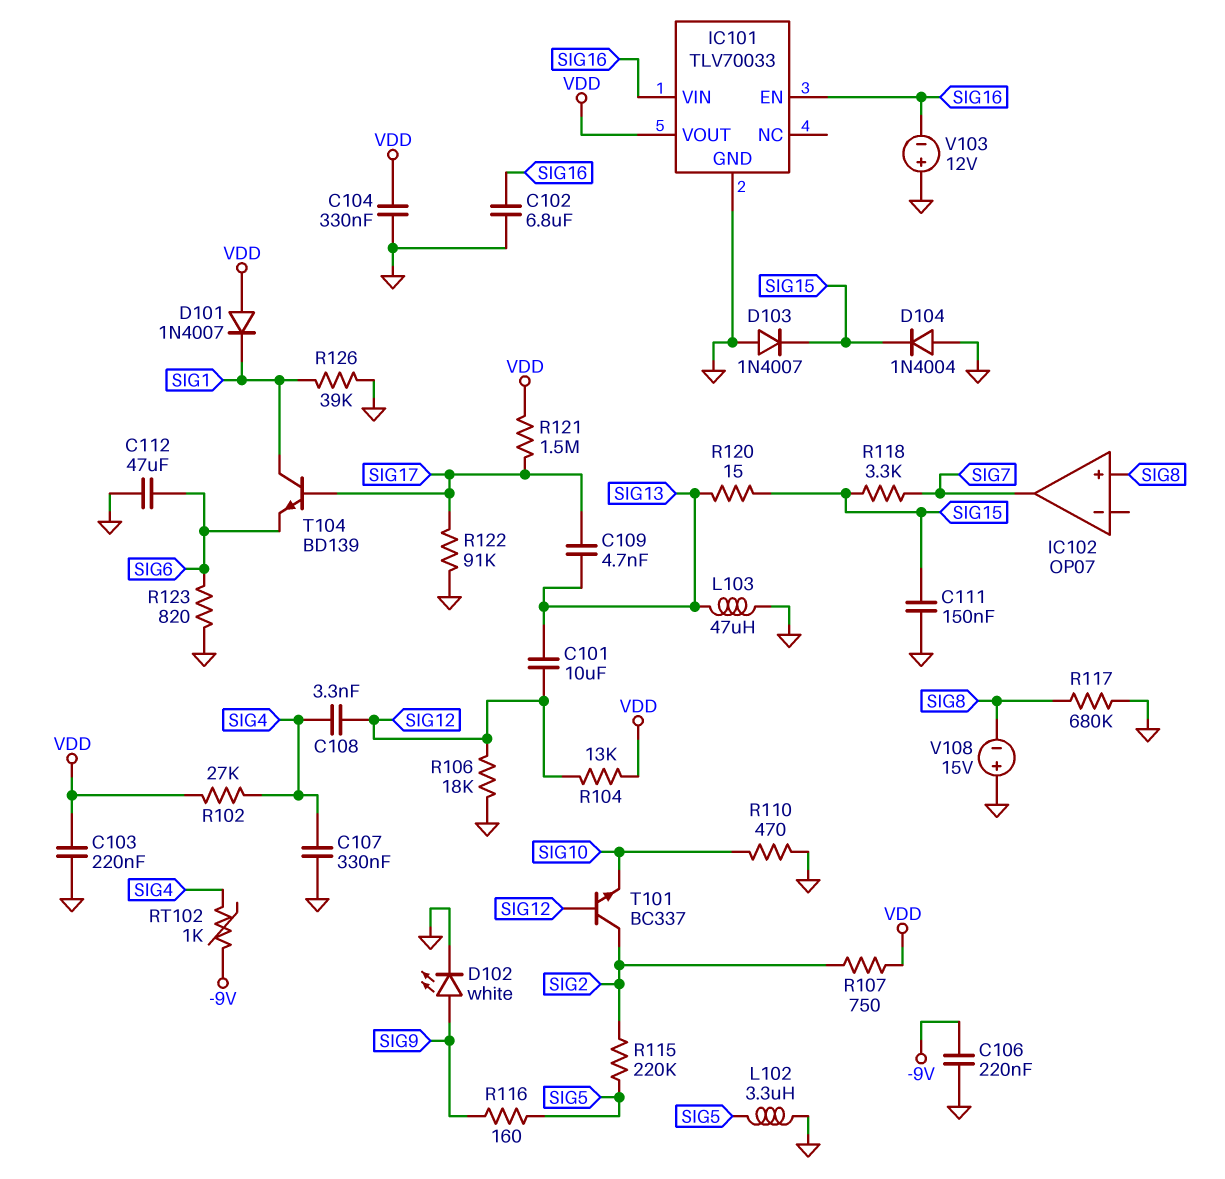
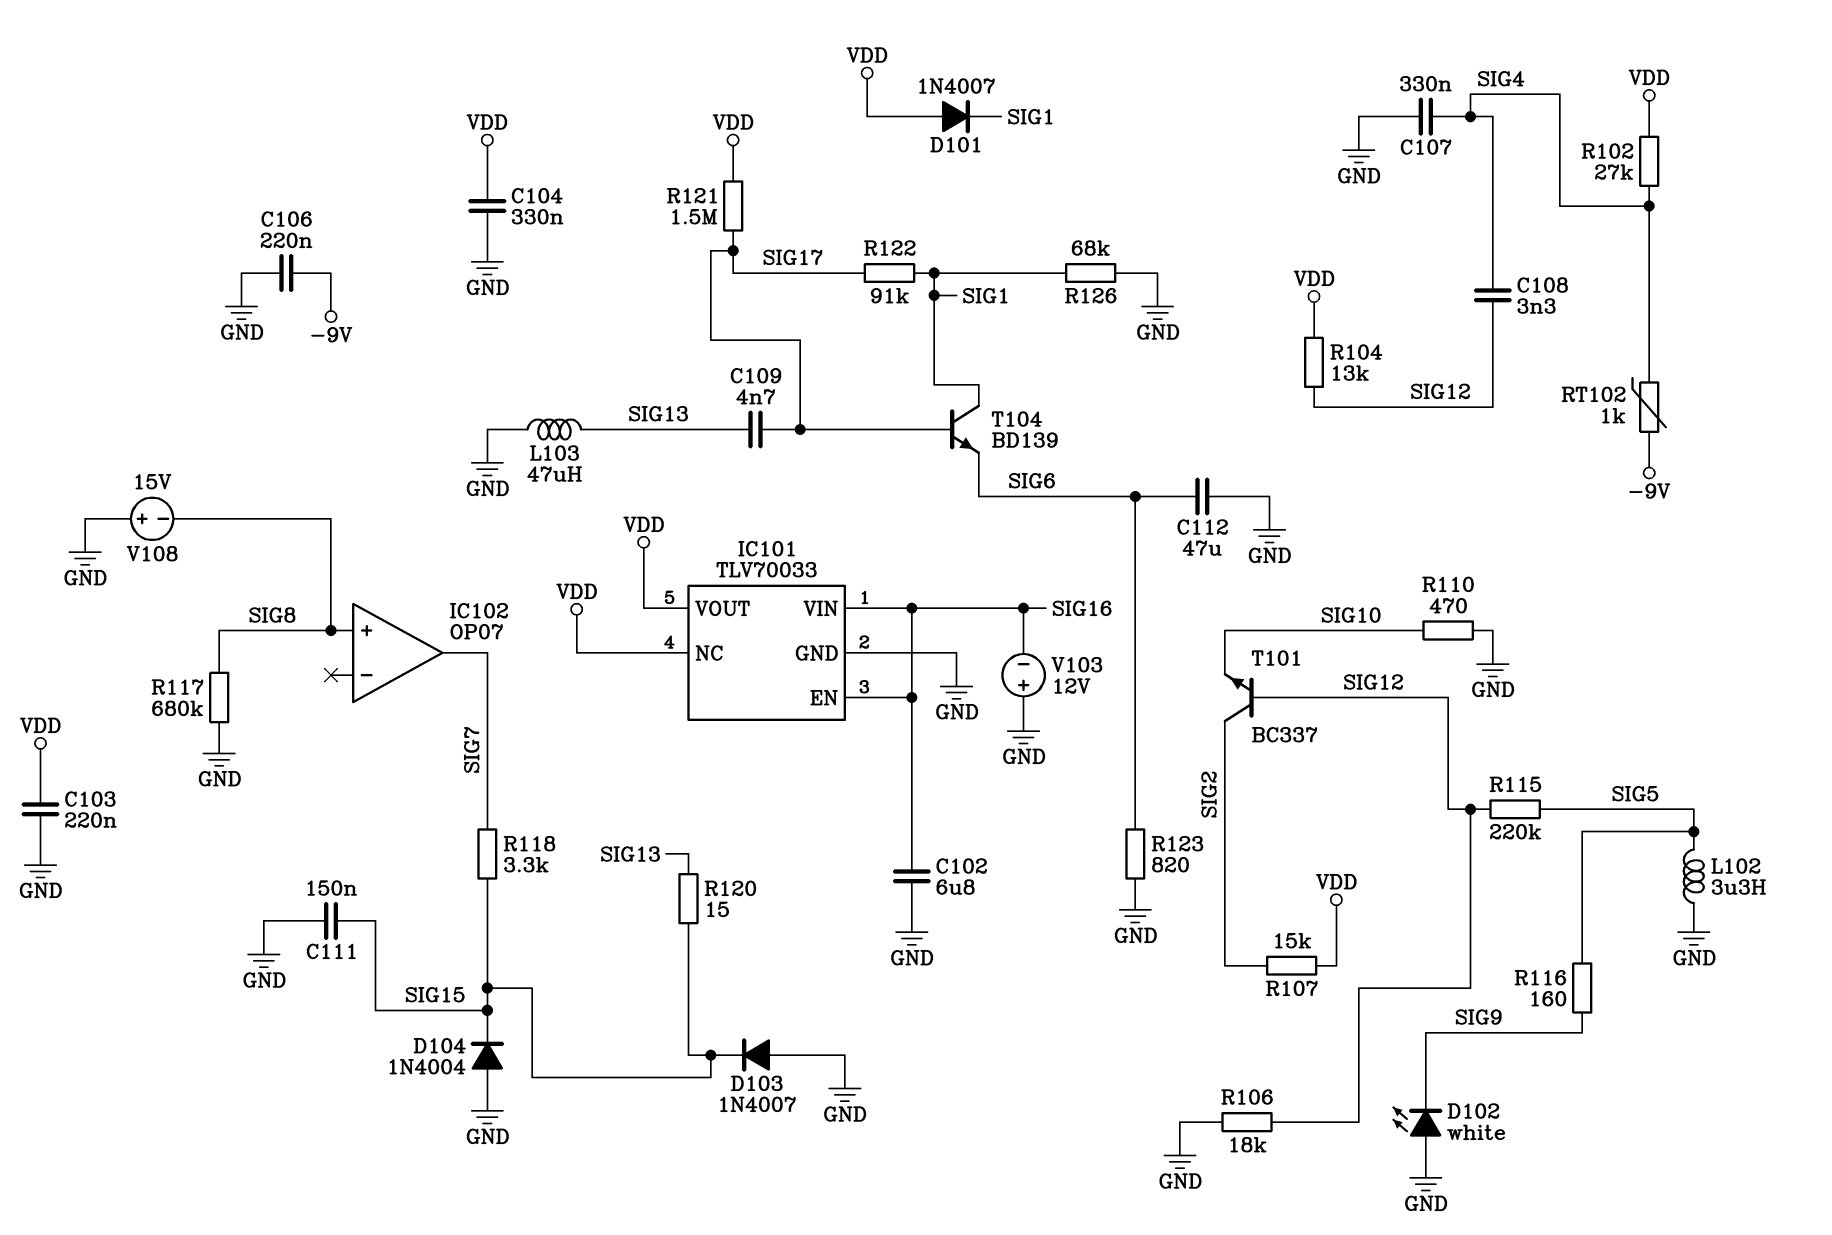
C101: 10uF (SIG12, SIG13) -> none
D102: LED white (A SIG9, K GND) -> LED white (A GND, K SIG9)
IC101 pin NC: none -> VDD
R107: 750 (SIG2, VDD) -> 15k (SIG2, VDD)
R115: 220k (SIG2, SIG5) -> 220k (SIG5, SIG12)
R122: 91k (GND, SIG17) -> 91k (SIG1, SIG17)
R126: 39k (GND, SIG1) -> 68k (GND, SIG1)

